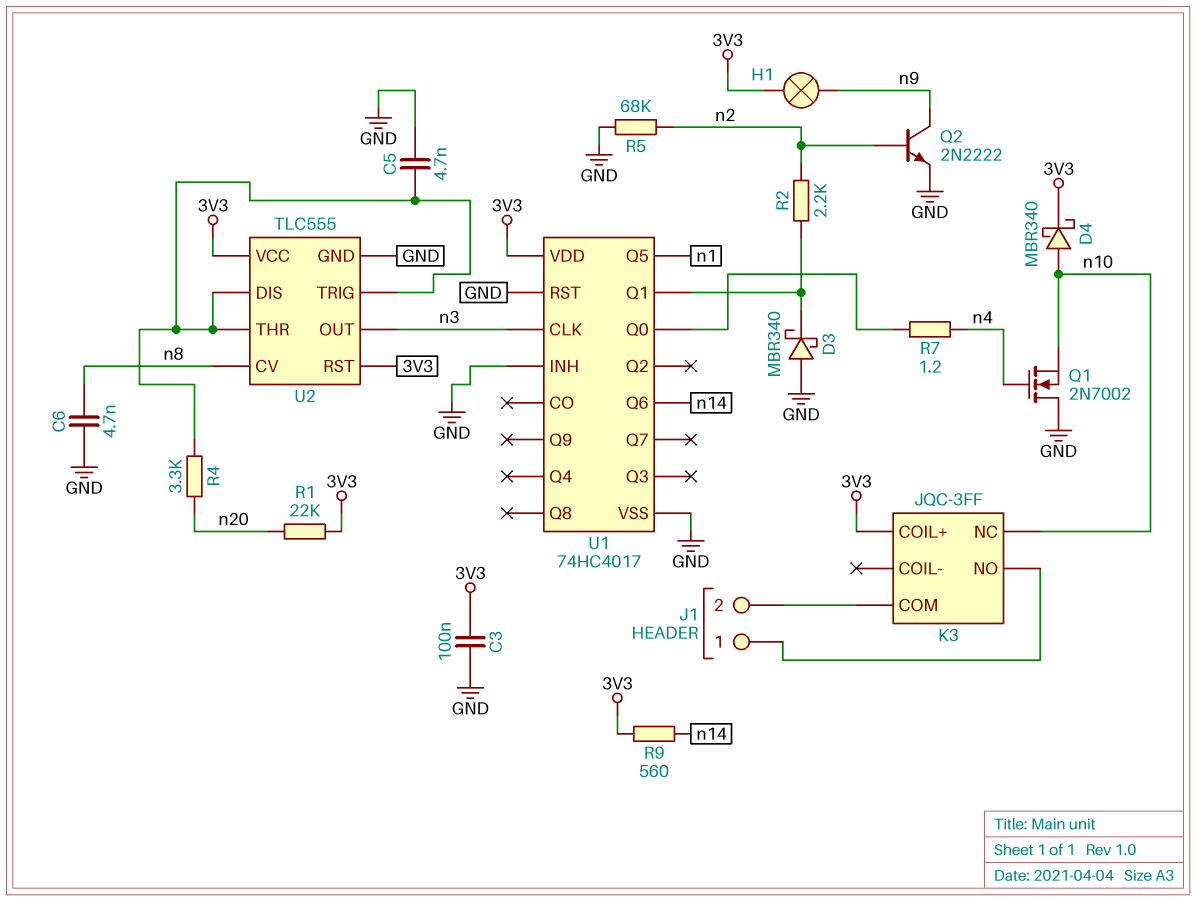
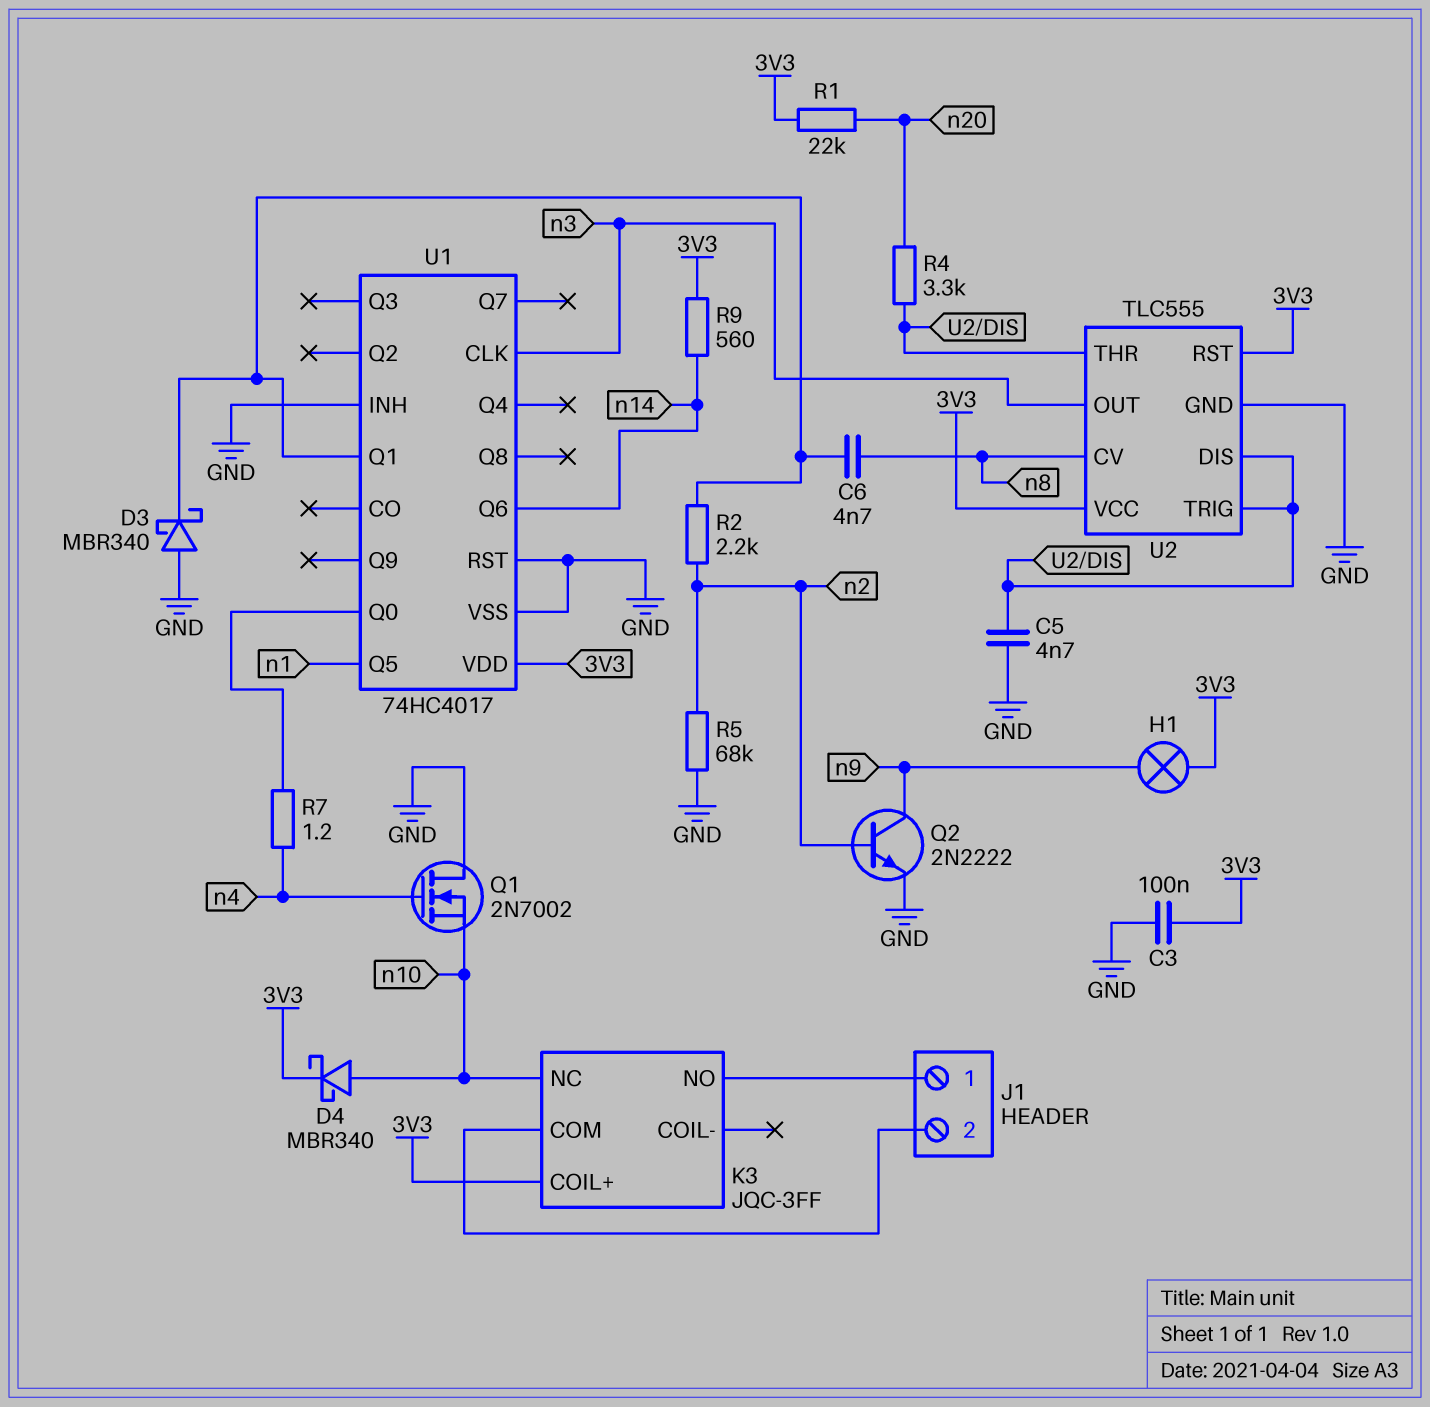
C6: 4.7nF (GND, n8) -> 4.7nF (U1/Q1, n8)

